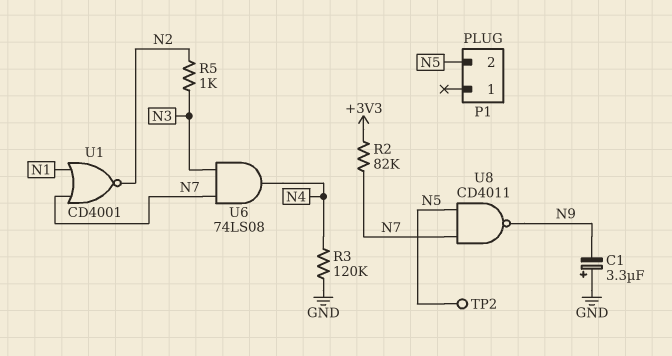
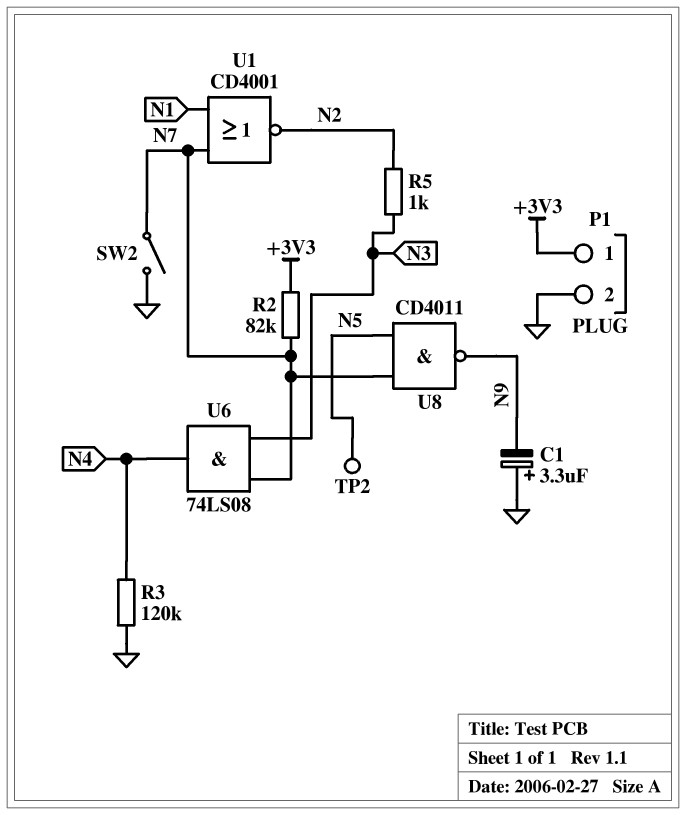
P1 pin 1: none -> +3V3
P1 pin 2: N5 -> GND
SW2: none -> switch (GND, N7)

